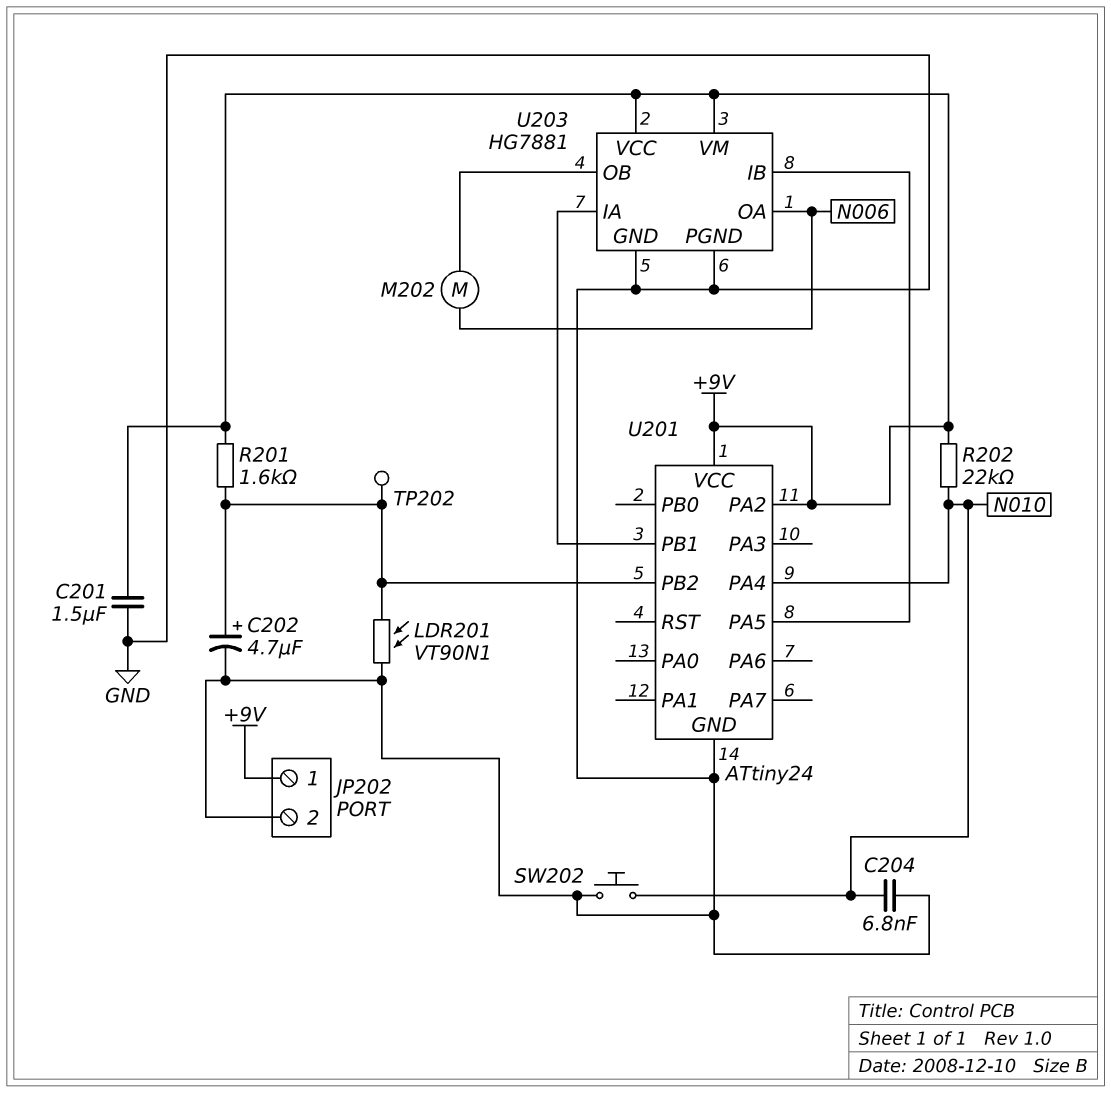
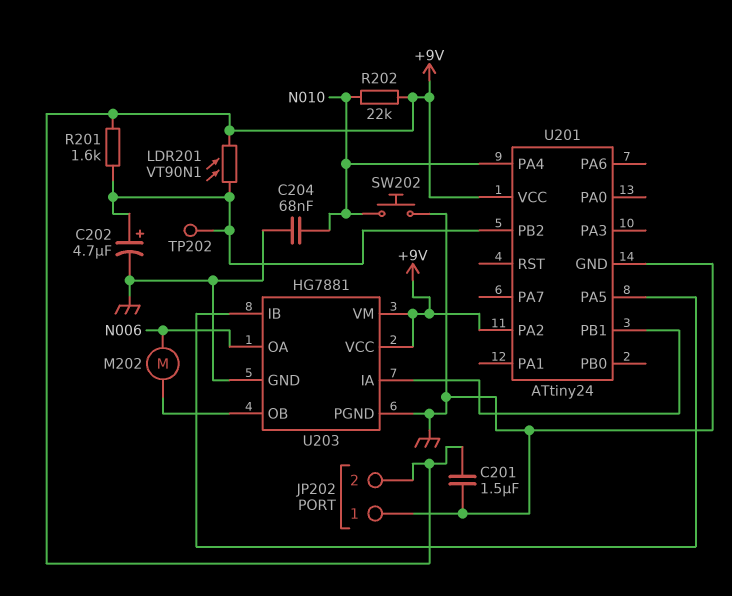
C204: 6.8nF (GND, N010) -> 68nF (GND, N010)
JP202 pin 1: +9V -> GND
JP202 pin 2: GND -> +9V
LDR201: VT90N1 (GND, U201/PB2) -> VT90N1 (+9V, U201/PB2)

